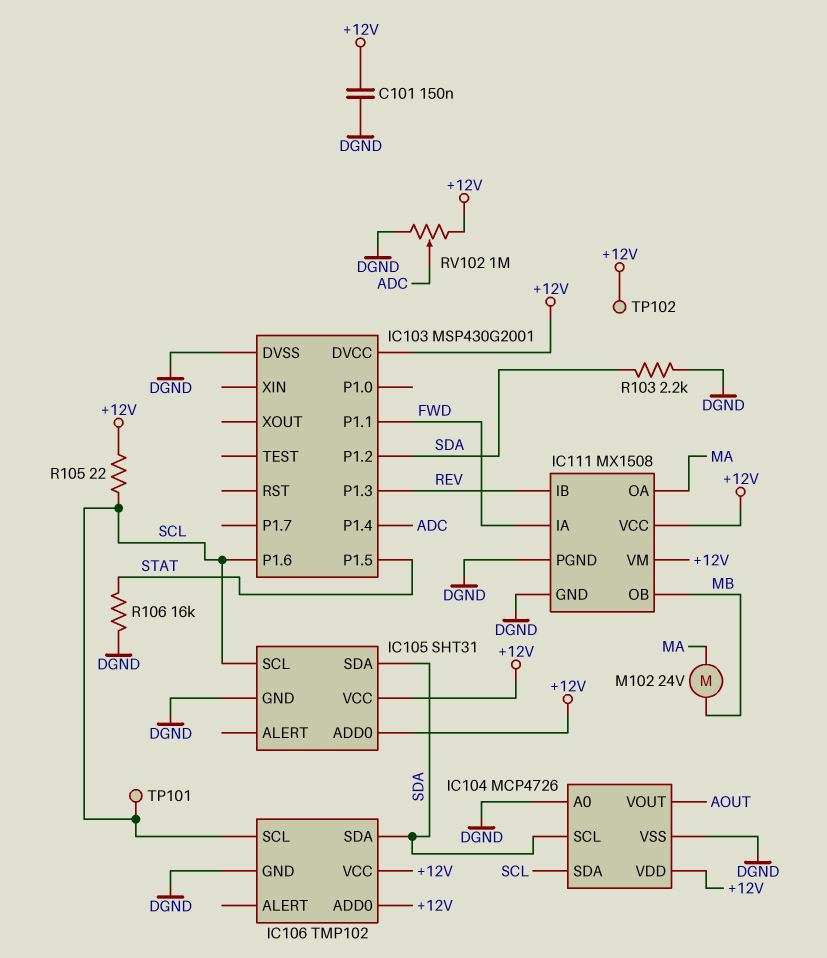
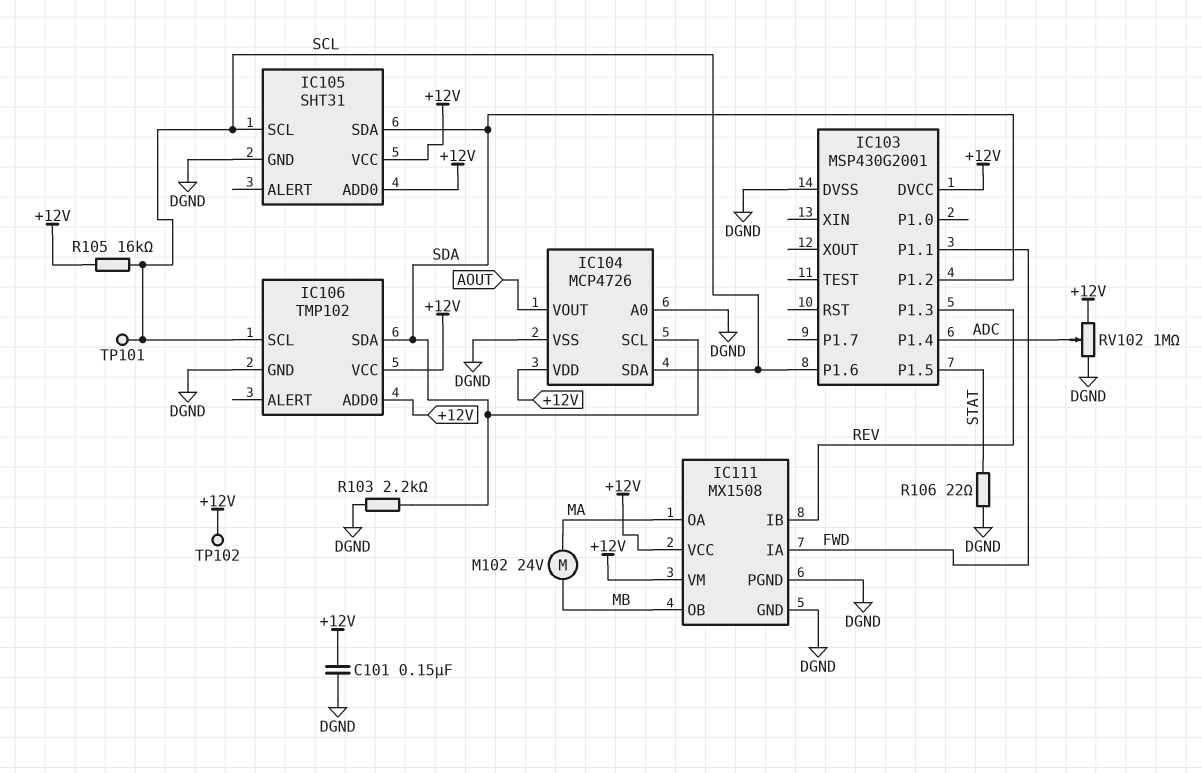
R105: 22 (+12V, SCL) -> 16k (+12V, SCL)
R106: 16k (DGND, STAT) -> 22 (DGND, STAT)

